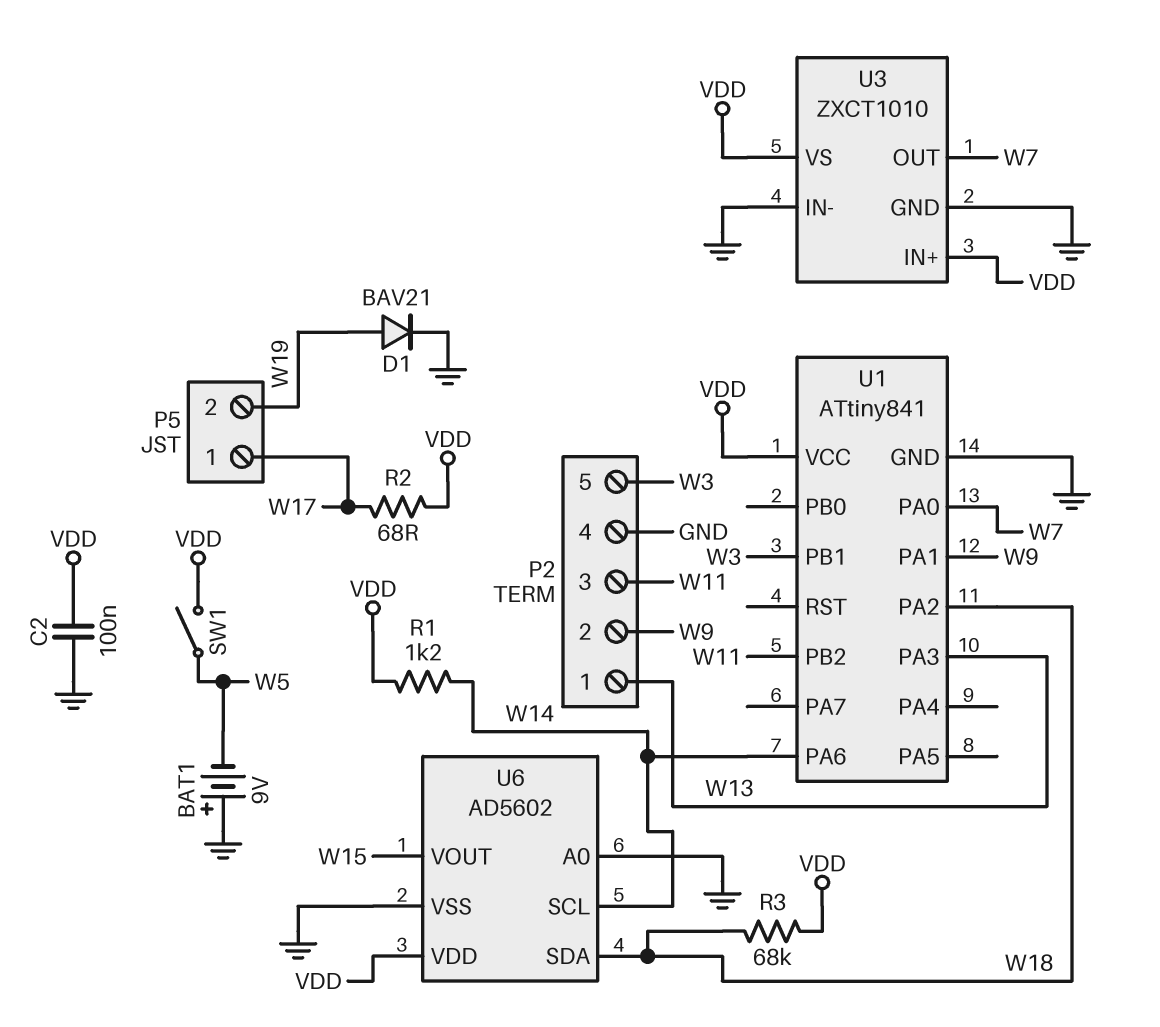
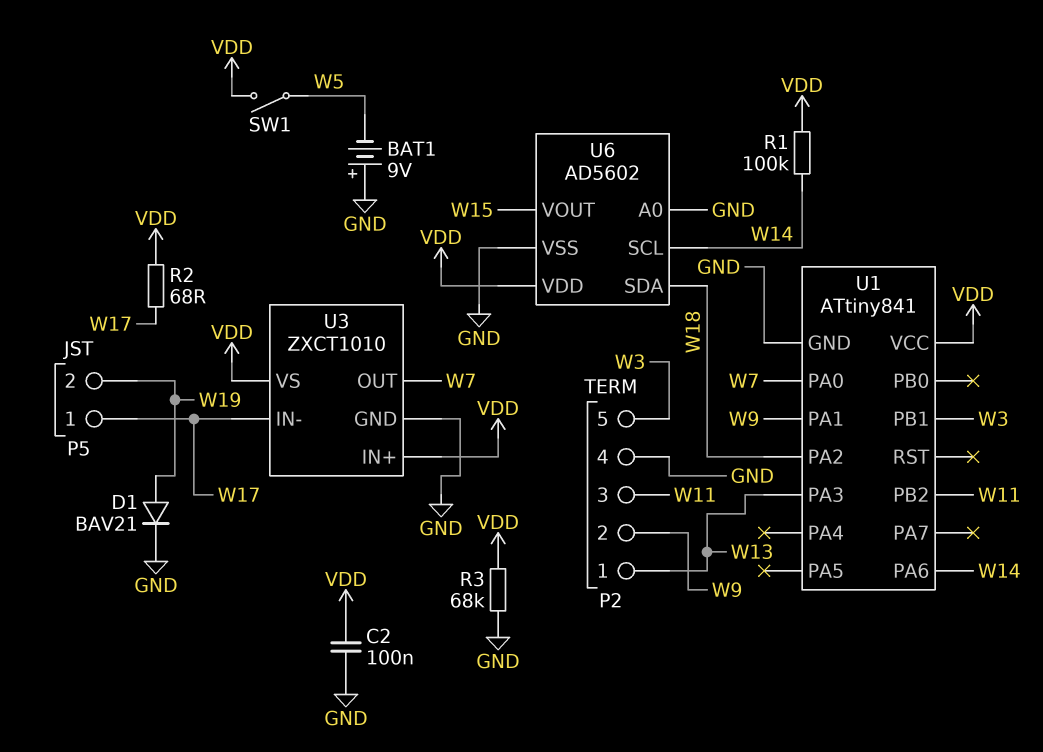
R1: 1.2k (VDD, W14) -> 100k (VDD, W14)
R3: 68k (VDD, W18) -> 68k (GND, VDD)
U3 pin IN-: GND -> W17

